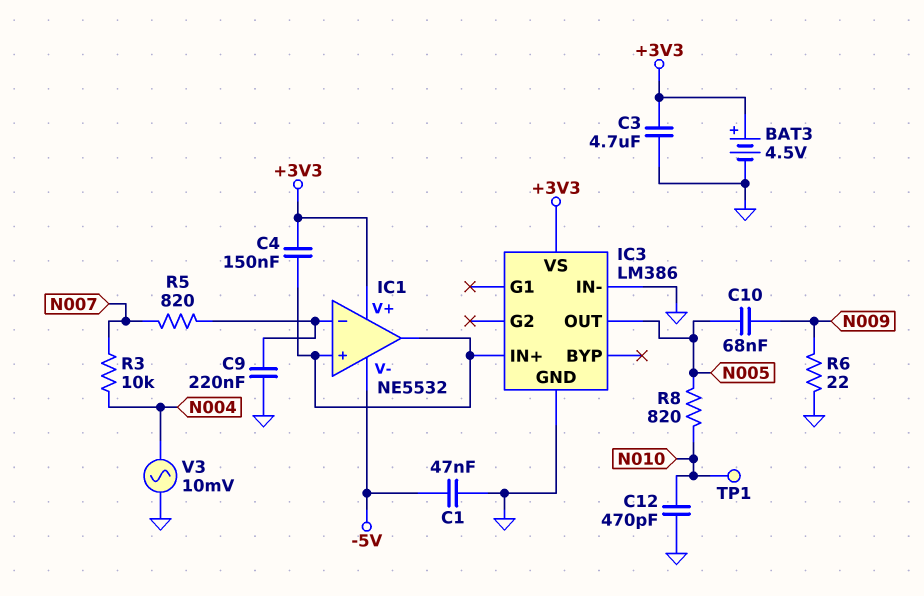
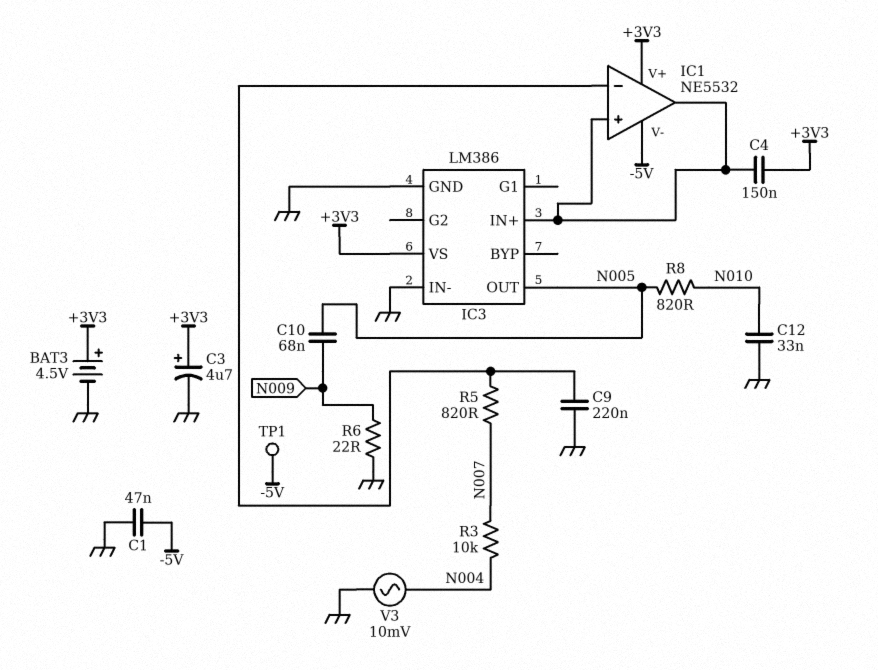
C3: 4.7uF (+3V3, GND) -> 4.7uF (plus +3V3, minus GND)
C12: 470pF (GND, N010) -> 33nF (GND, N010)
TP1: test point (N010) -> test point (-5V)

